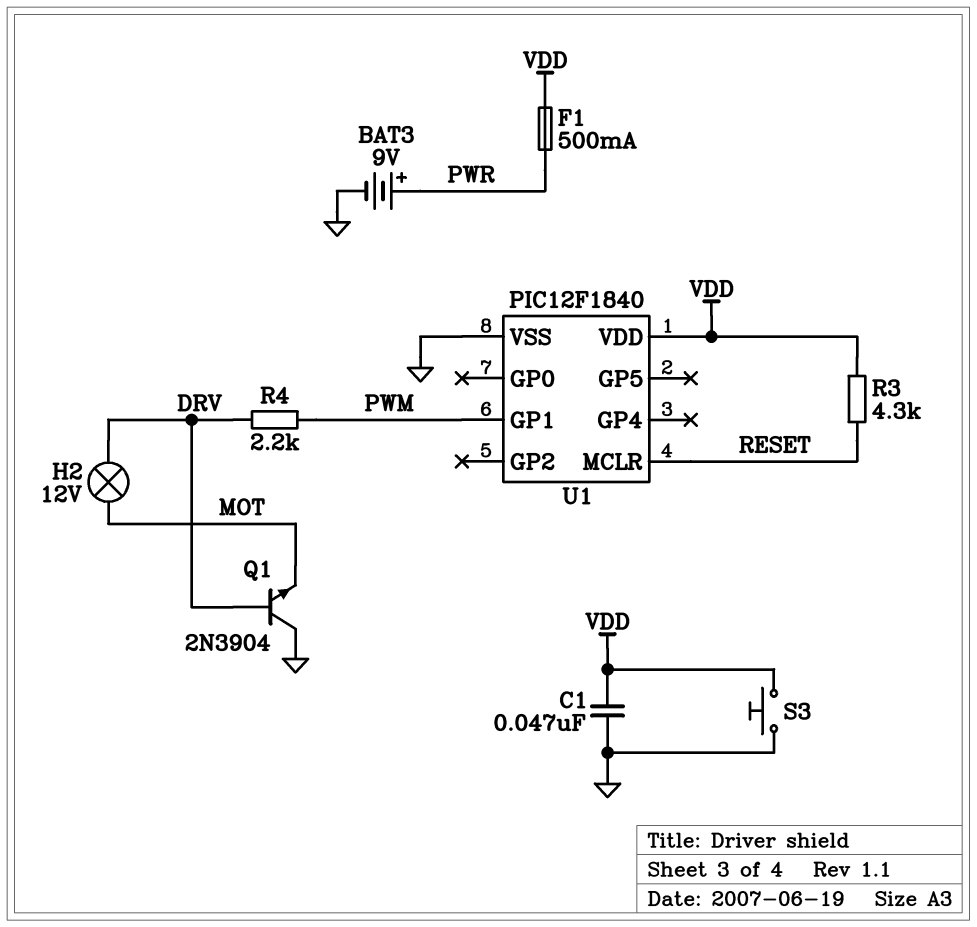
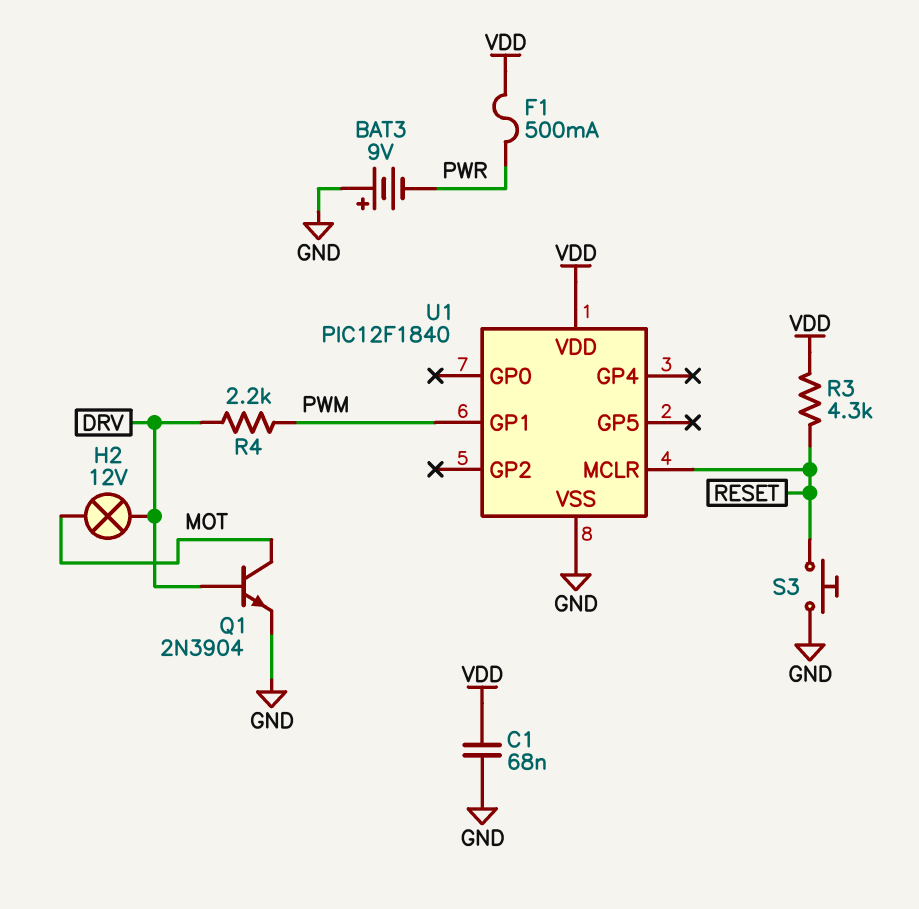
BAT3: 9V (plus PWR, minus GND) -> 9V (plus GND, minus PWR)
C1: 47nF (GND, VDD) -> 68nF (GND, VDD)
Q1: NPN 2N3904 (B DRV, C GND, E MOT) -> NPN 2N3904 (B DRV, C MOT, E GND)
S3: button (GND, VDD) -> button (GND, RESET)

